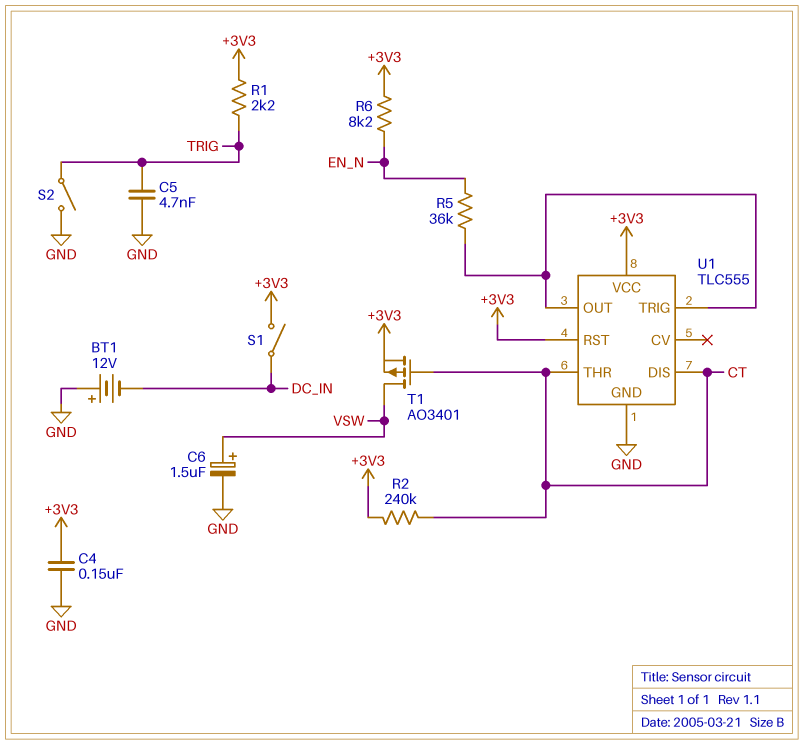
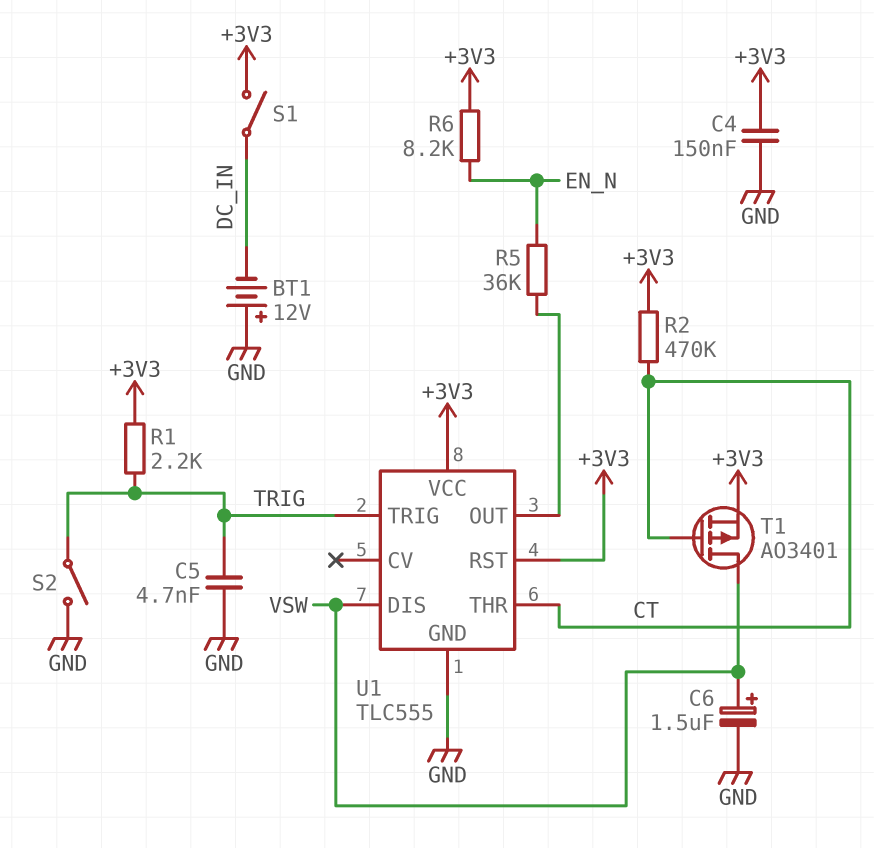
R2: 240k (+3V3, CT) -> 470k (+3V3, CT)
U1 pin DIS: CT -> VSW
U1 pin TRIG: U1/OUT -> TRIG

